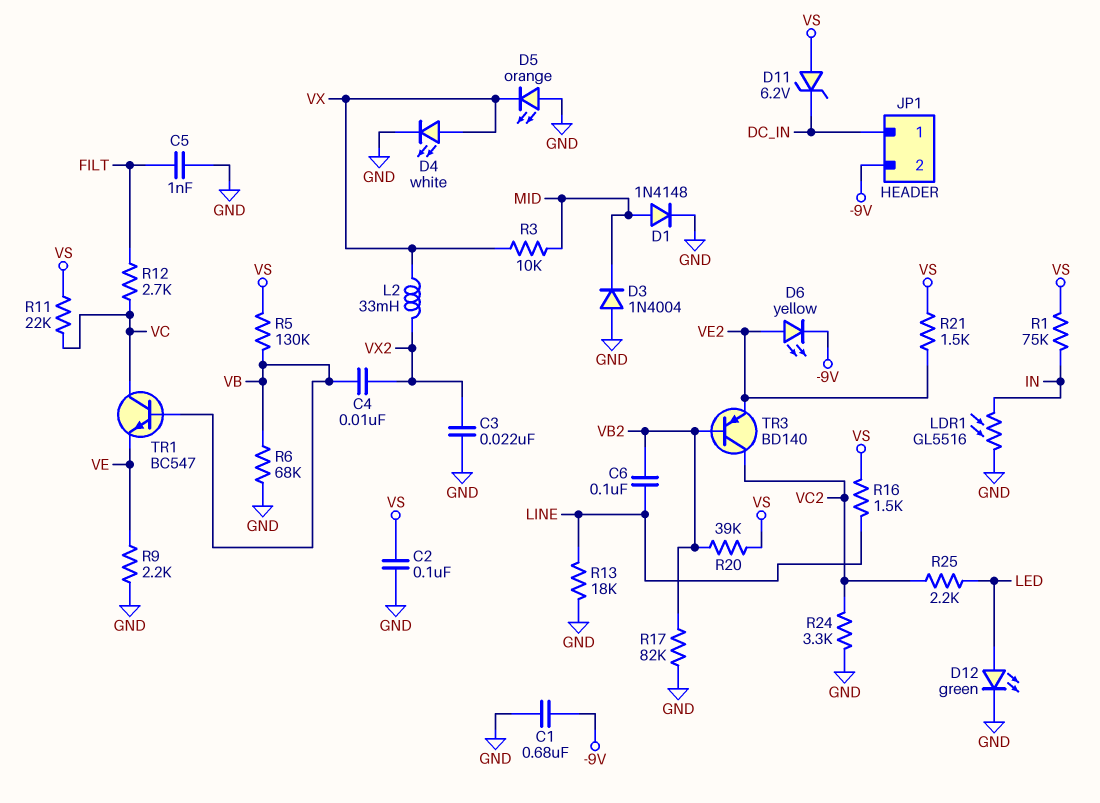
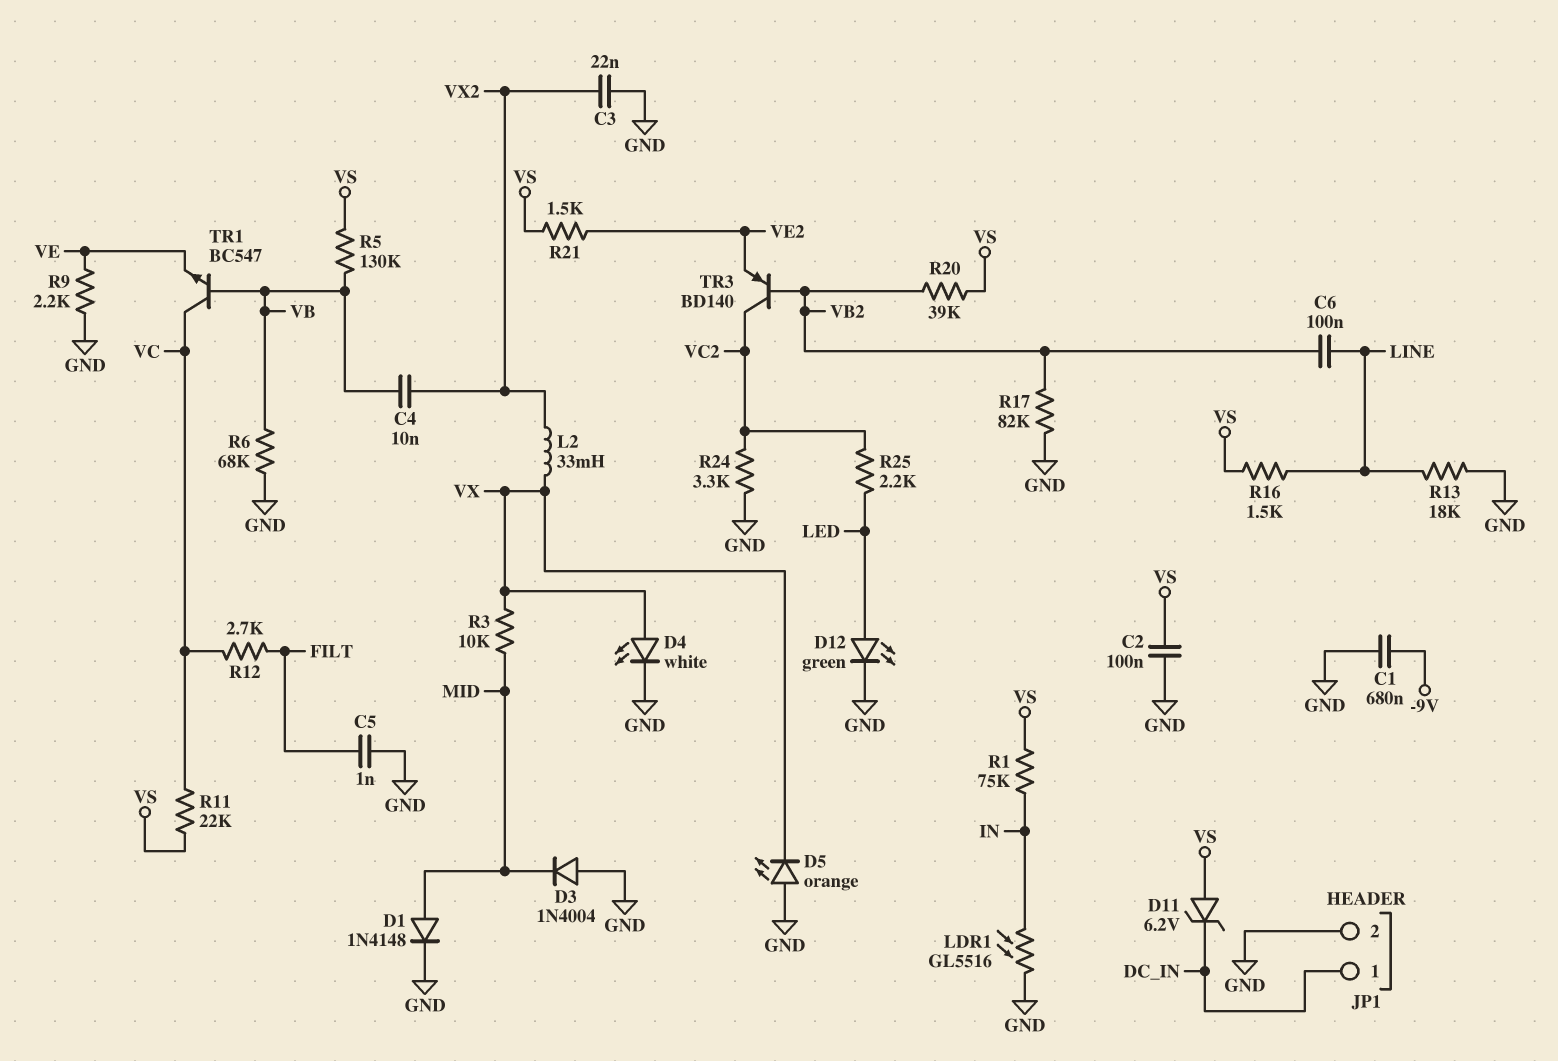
D6: LED yellow (A VE2, K -9V) -> none
JP1 pin 2: -9V -> GND

